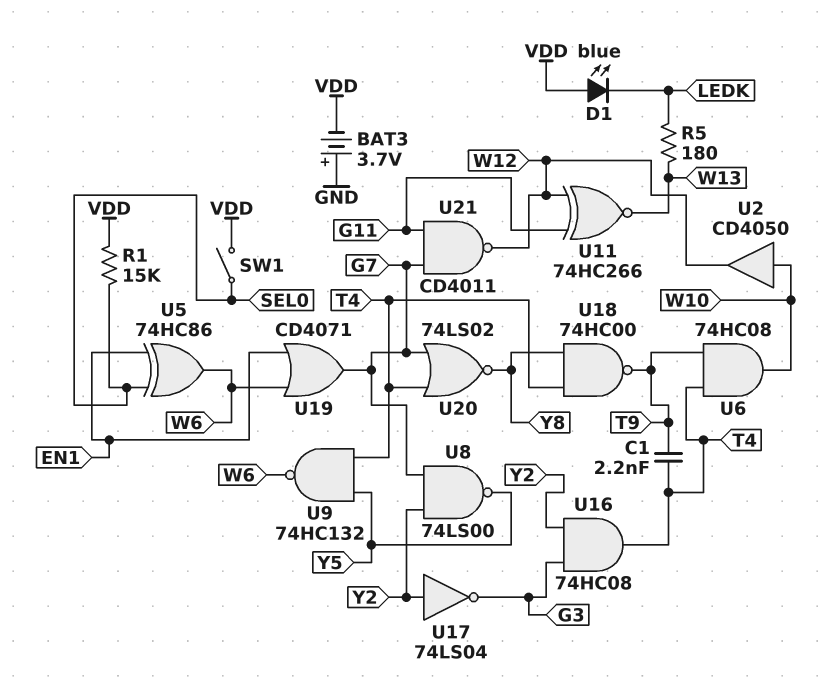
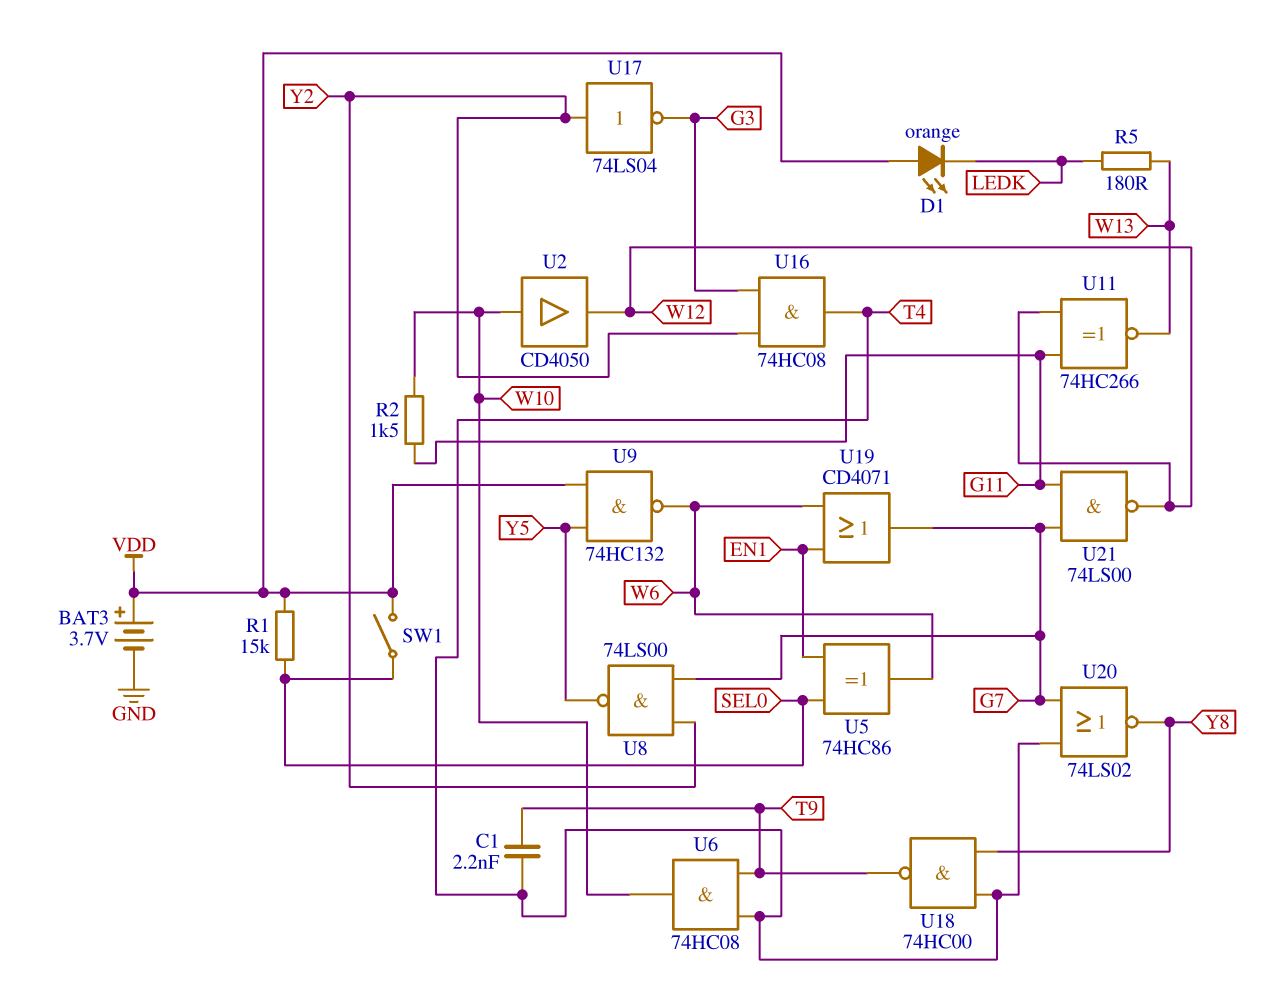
BAT3: 3.7V (plus GND, minus VDD) -> 3.7V (plus VDD, minus GND)
D1: LED blue (A VDD, K LEDK) -> LED orange (A VDD, K LEDK)
R2: none -> 1.5k (G11, W10)
U9: NAND 74HC132 (in T4, in Y5, out W6) -> NAND 74HC132 (in VDD, in Y5, out W6)
U21: NAND CD4011 (in G7, in G11, out W12) -> NAND 74LS00 (in G7, in G11, out W12)

